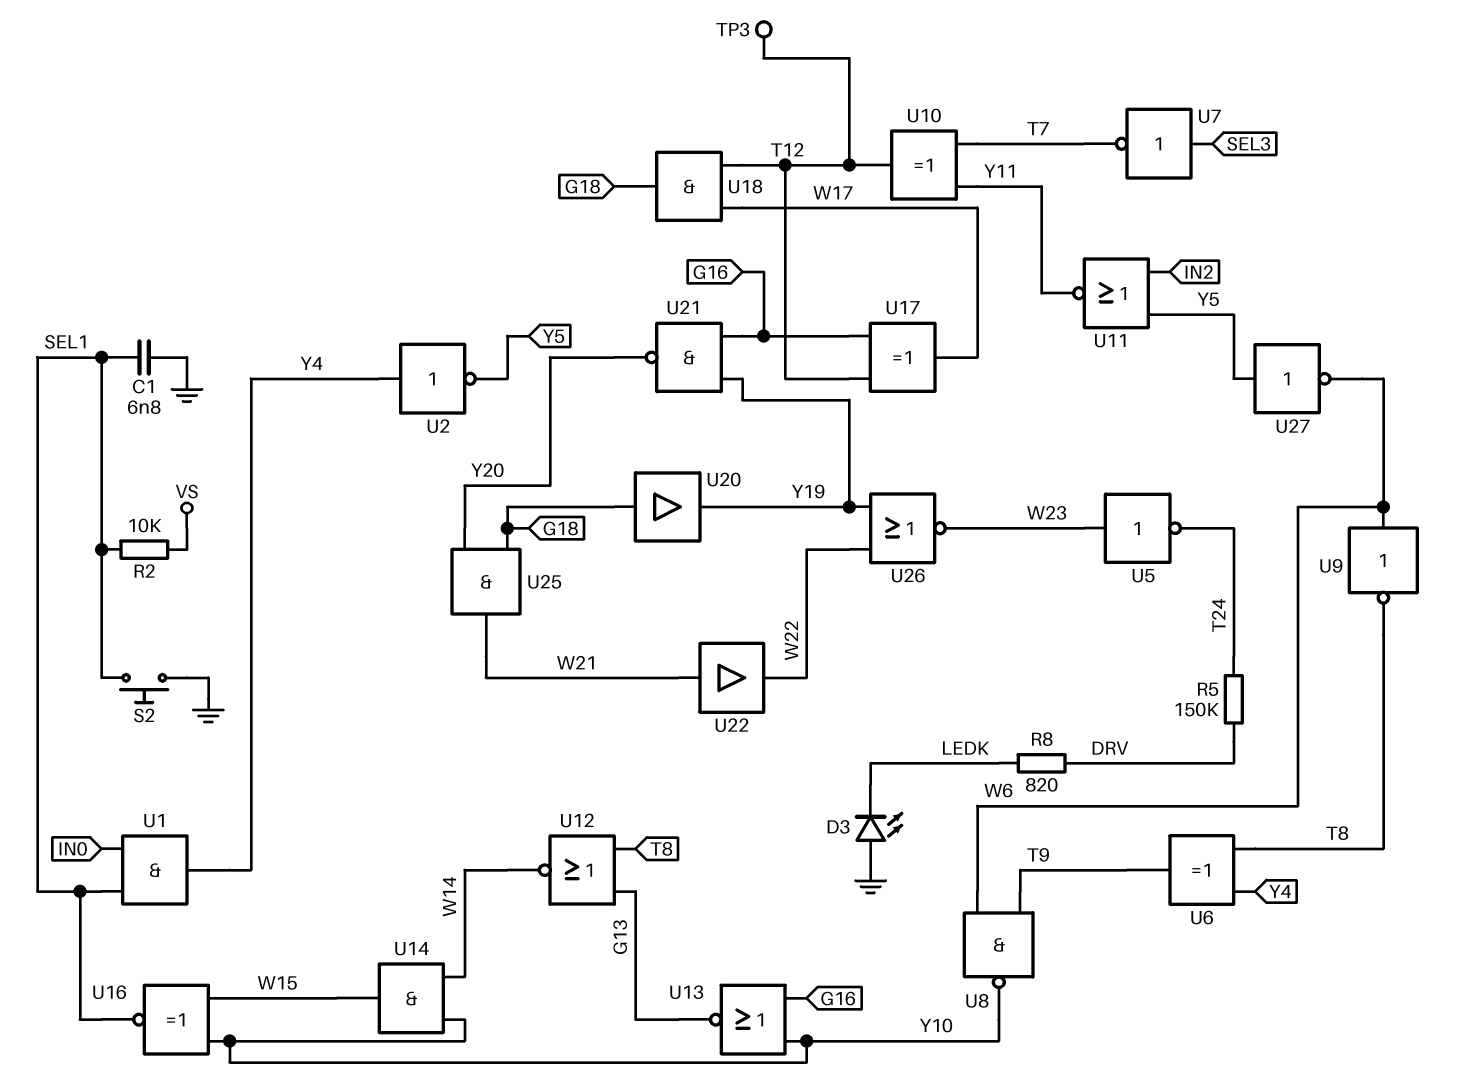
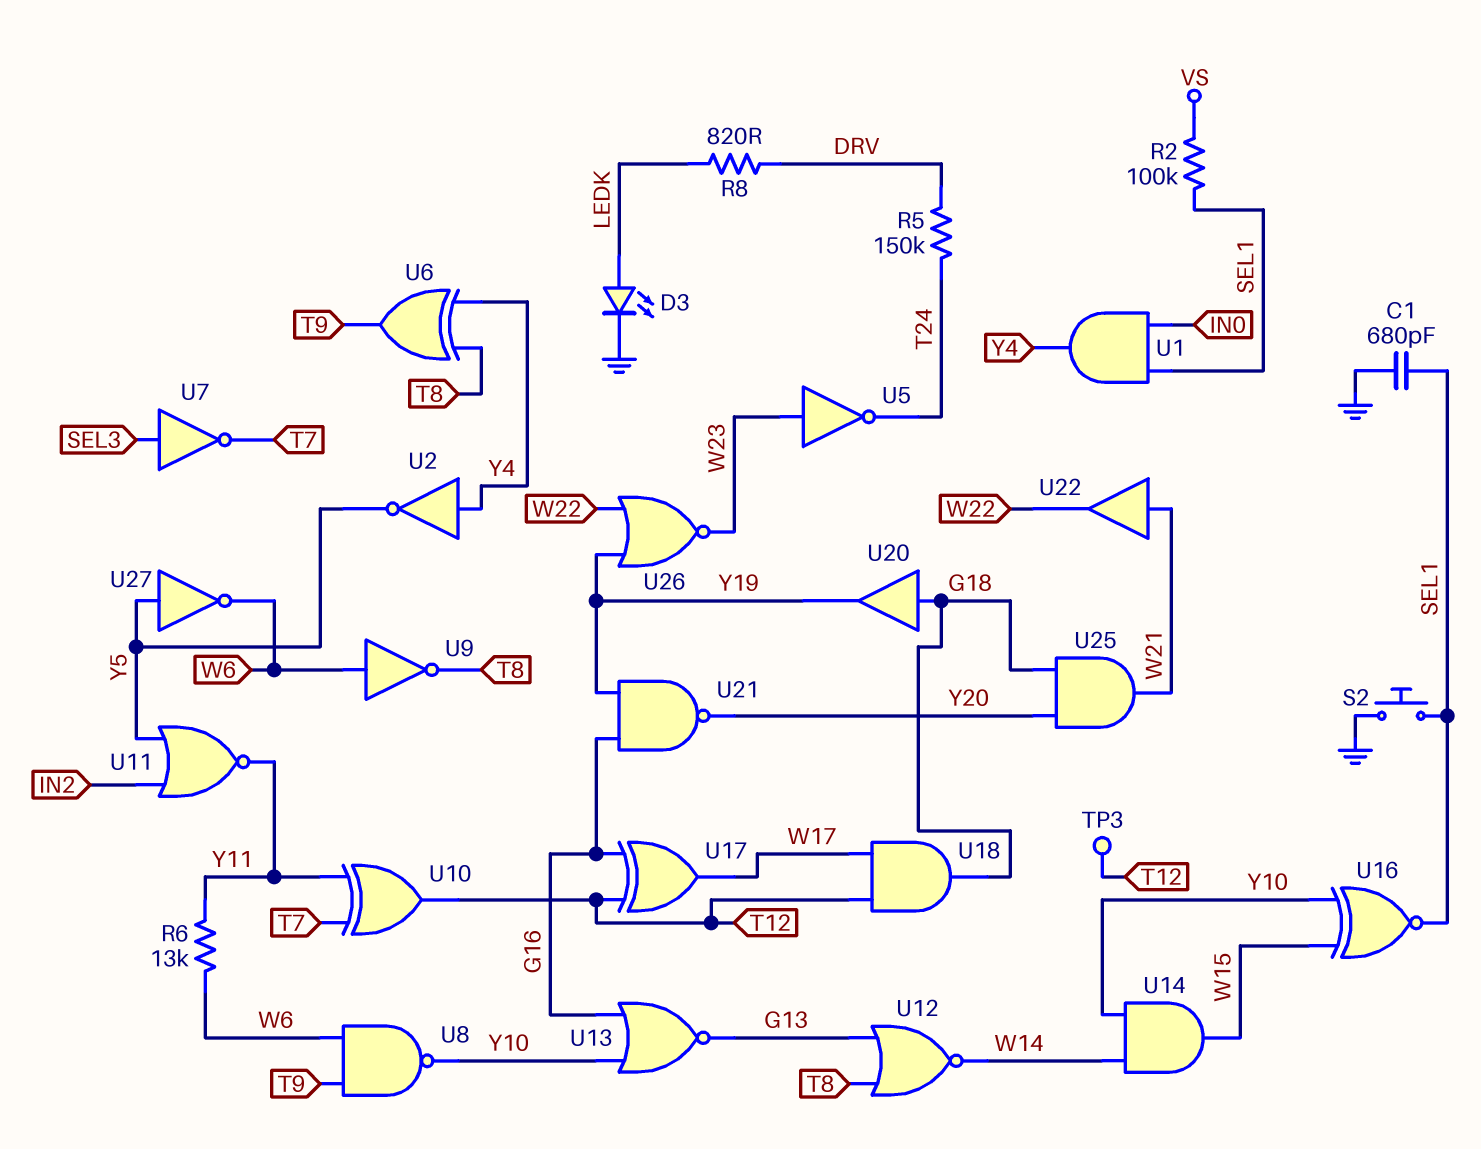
C1: 6.8nF (GND, SEL1) -> 680pF (GND, SEL1)
D3: LED (A GND, K LEDK) -> LED (A LEDK, K GND)
R2: 10k (SEL1, VS) -> 100k (SEL1, VS)
R6: none -> 13k (W6, Y11)

